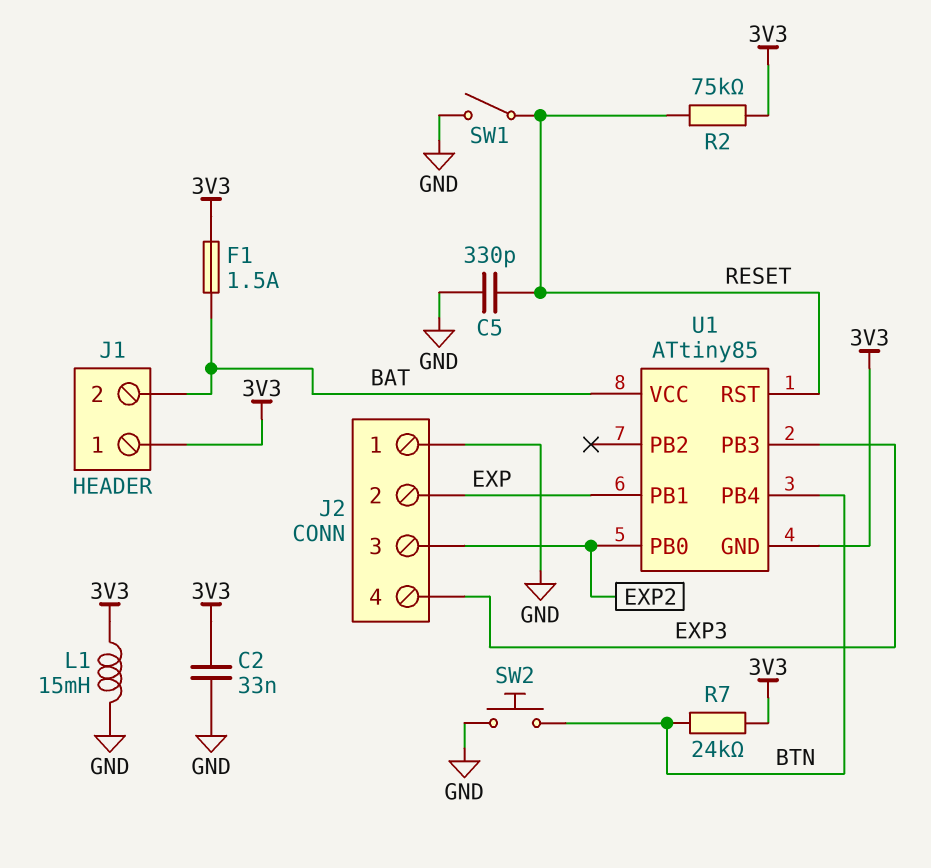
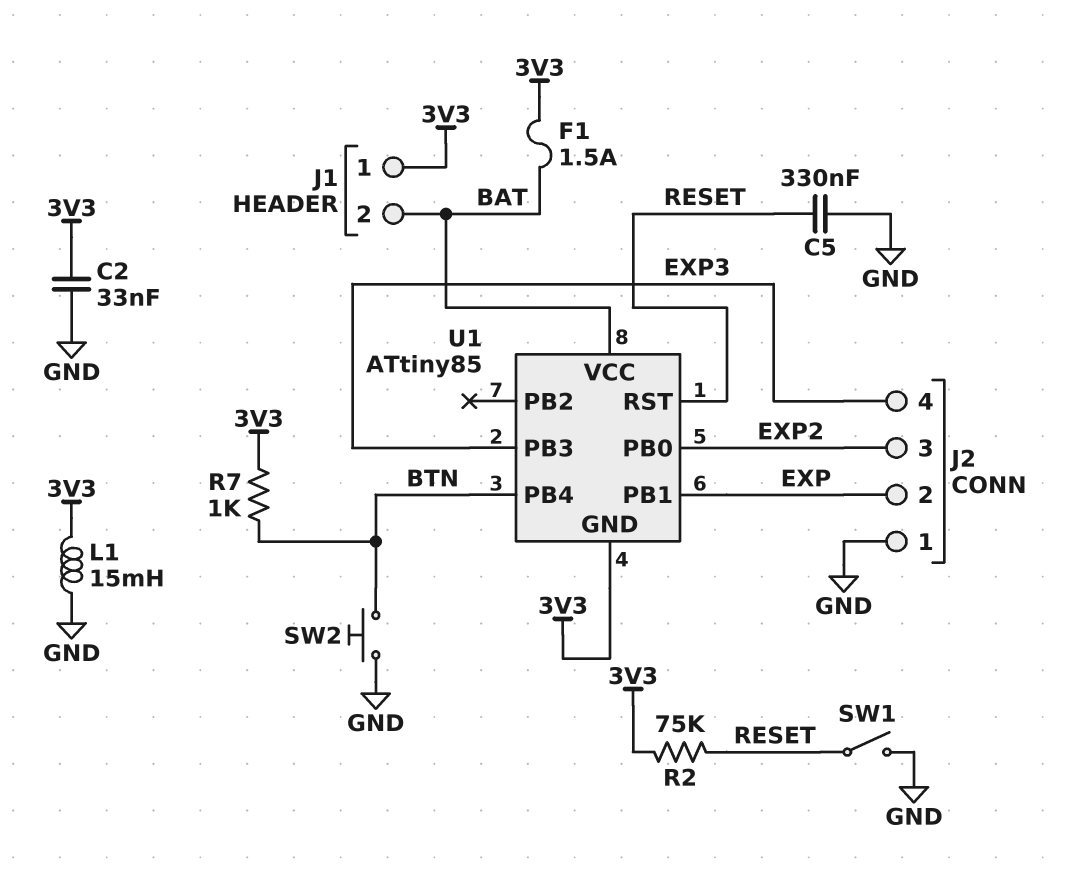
C5: 330pF (GND, RESET) -> 330nF (GND, RESET)
R7: 24k (3V3, BTN) -> 1k (3V3, BTN)

